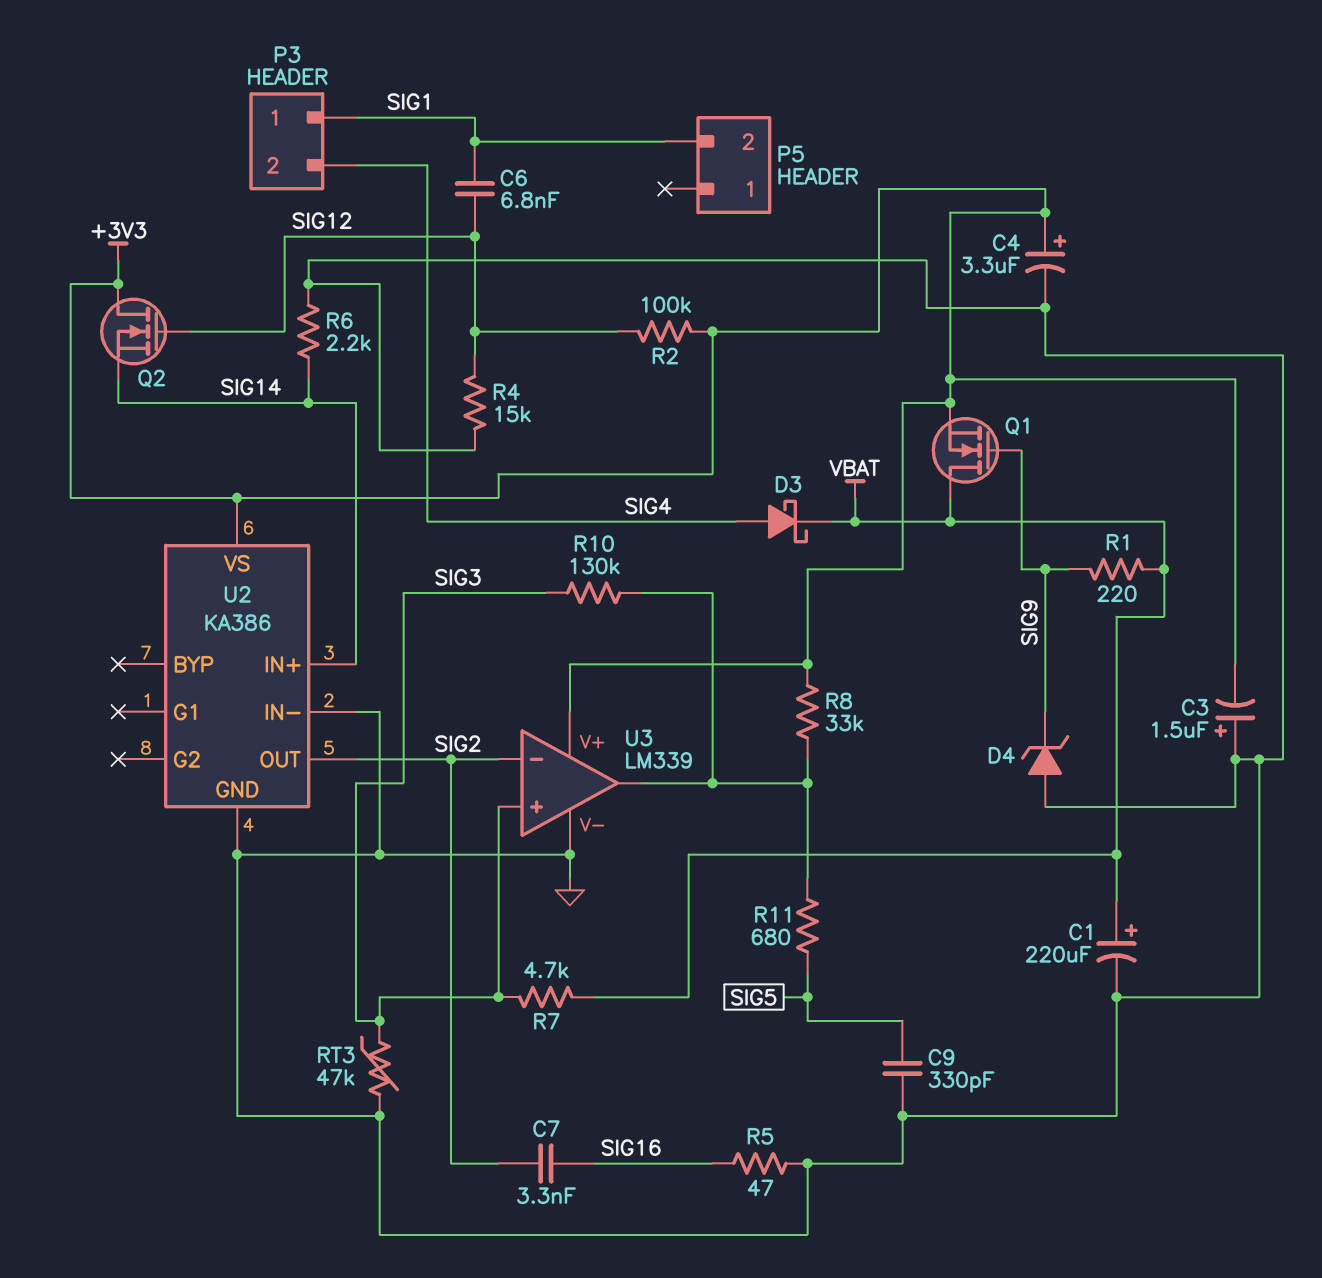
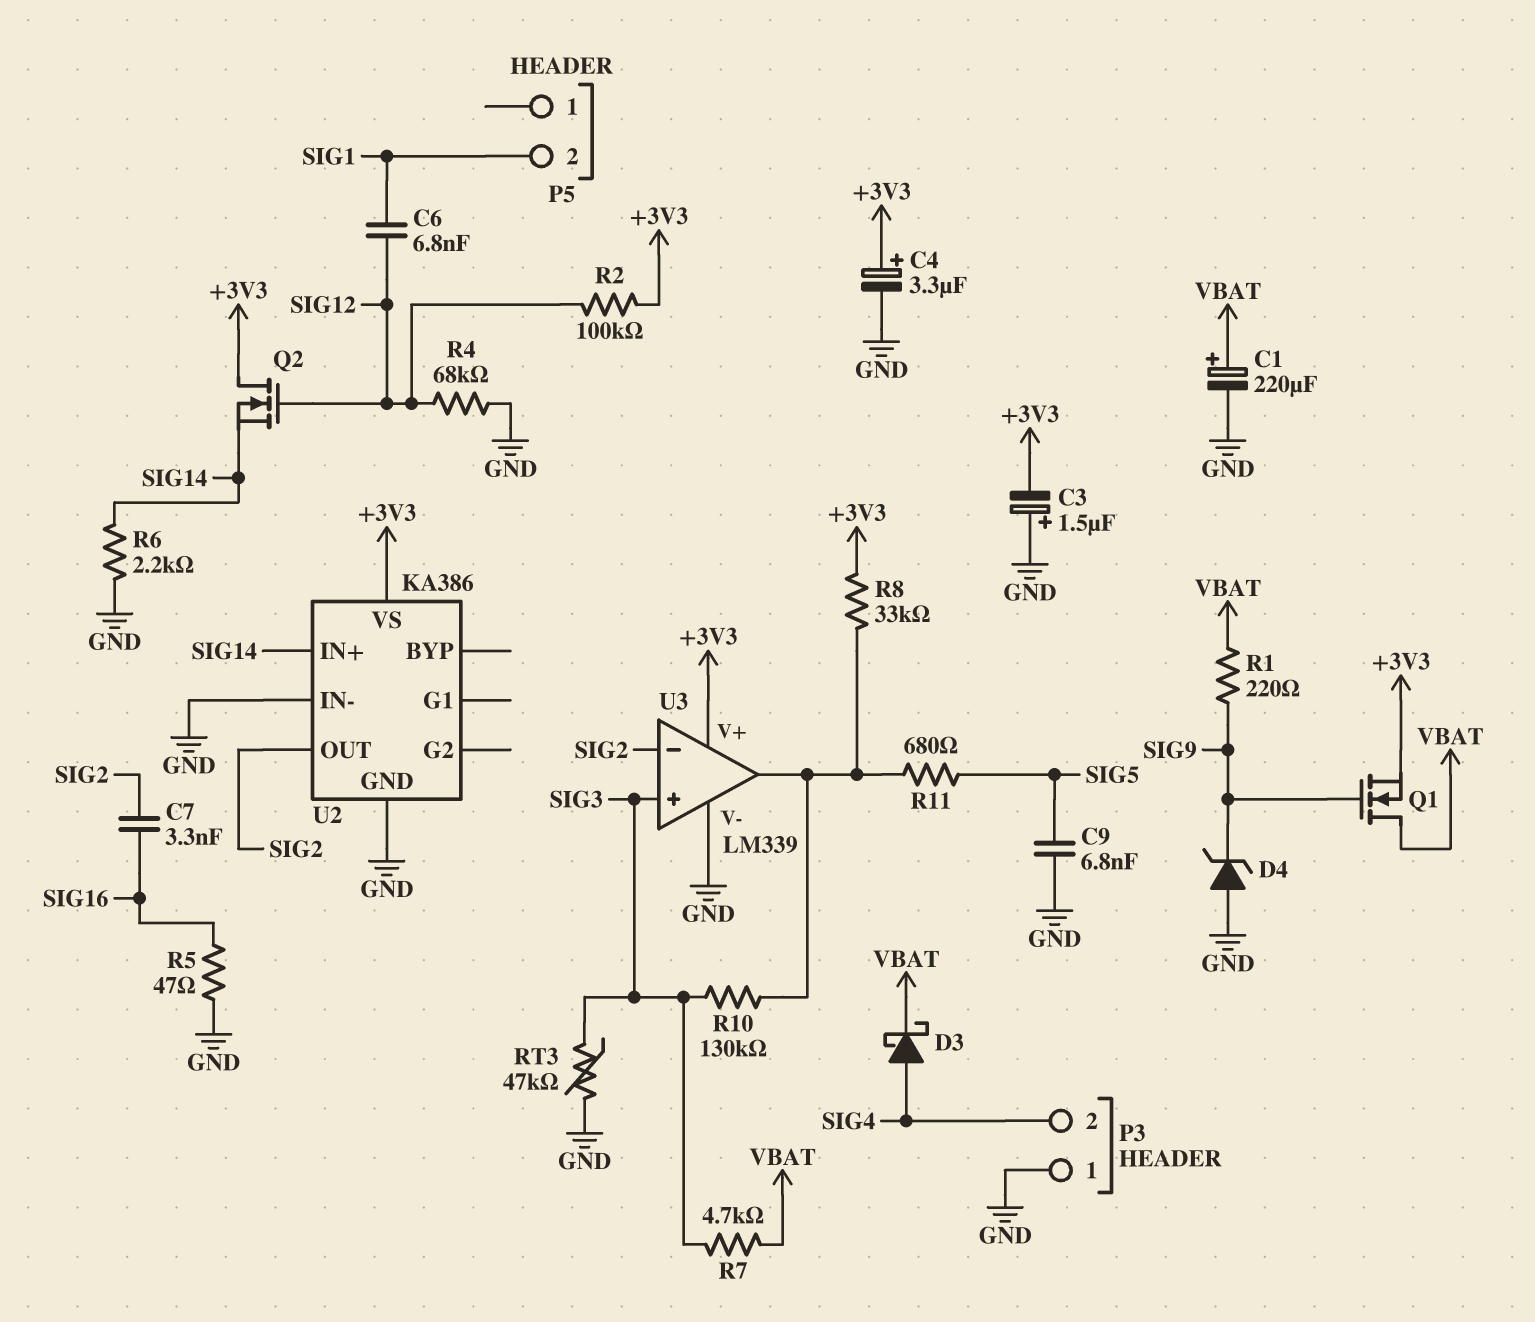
C9: 330pF (GND, SIG5) -> 6.8nF (GND, SIG5)
P3 pin 1: SIG1 -> GND
R4: 15k (GND, SIG12) -> 68k (GND, SIG12)

